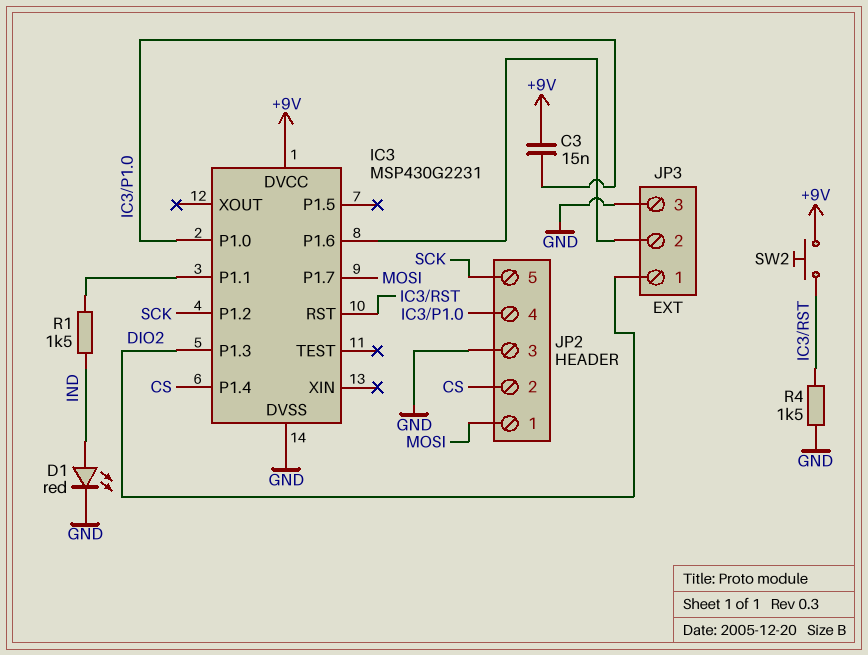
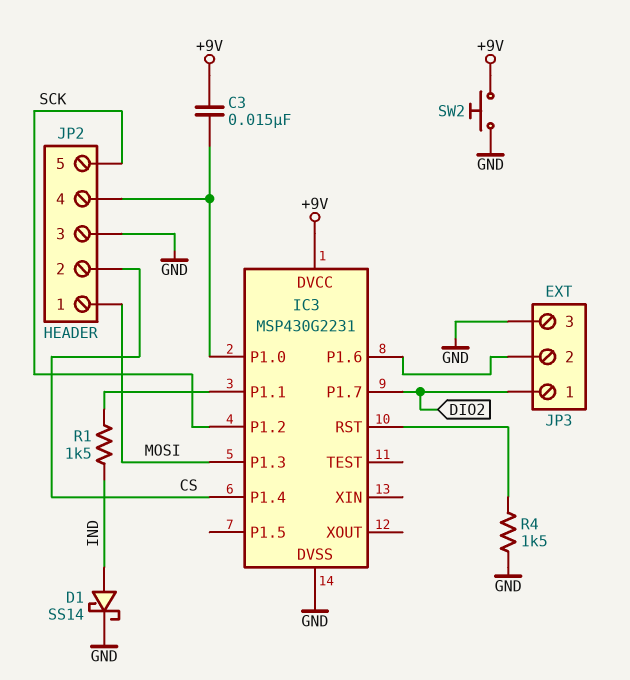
D1: LED red (A IND, K GND) -> schottky SS14 (A IND, K GND)
IC3 pin P1.3: DIO2 -> MOSI
IC3 pin P1.7: MOSI -> DIO2
SW2: button (+9V, IC3/RST) -> button (+9V, GND)

